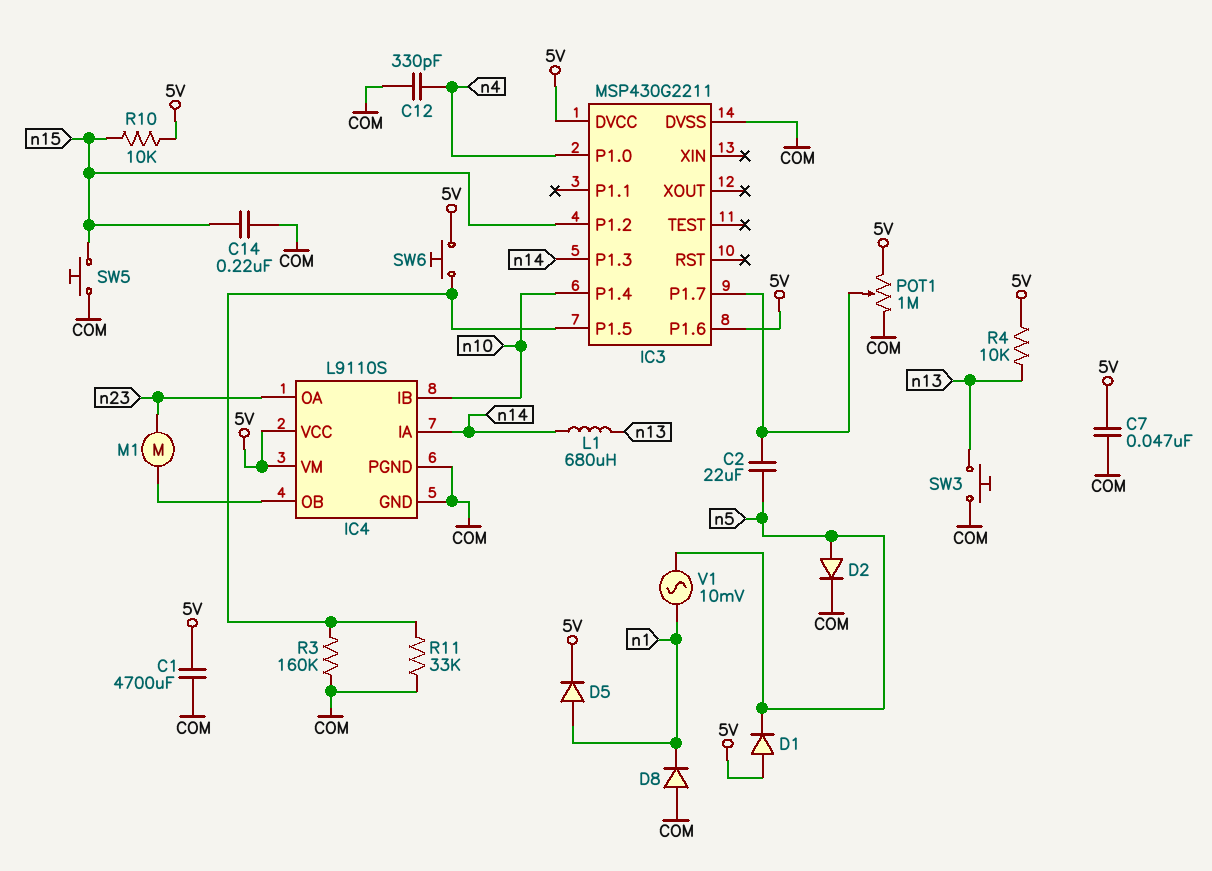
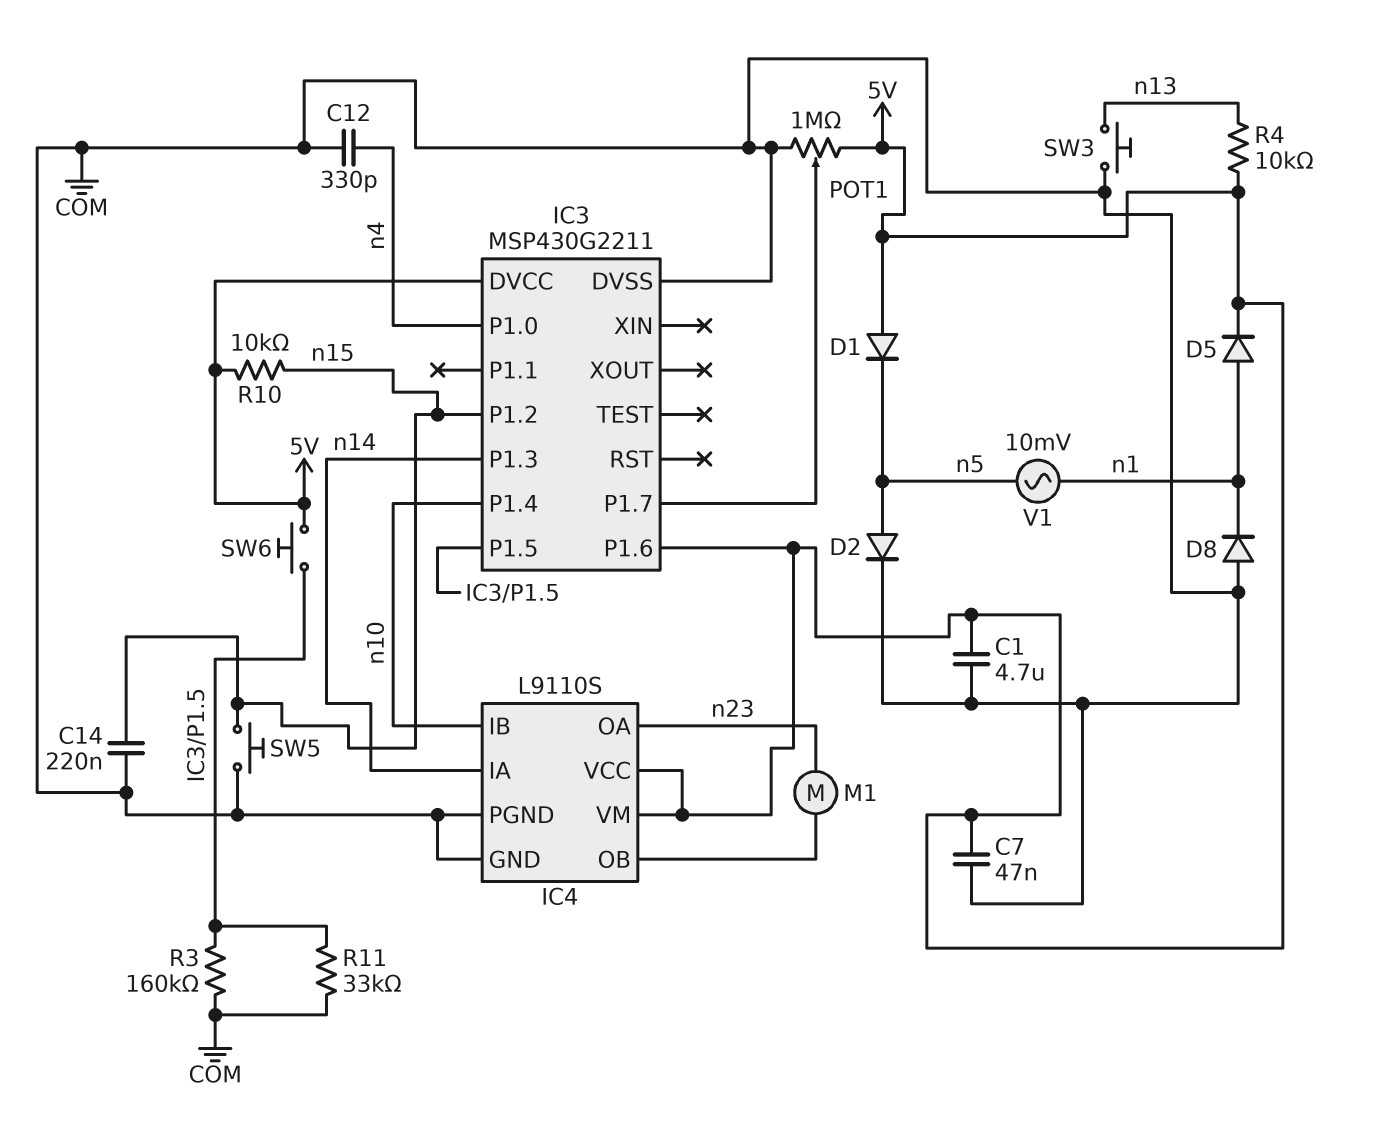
C1: 4700uF (5V, COM) -> 4.7uF (5V, COM)
C2: 22uF (IC3/P1.7, n5) -> none
L1: 680uH (n13, n14) -> none

